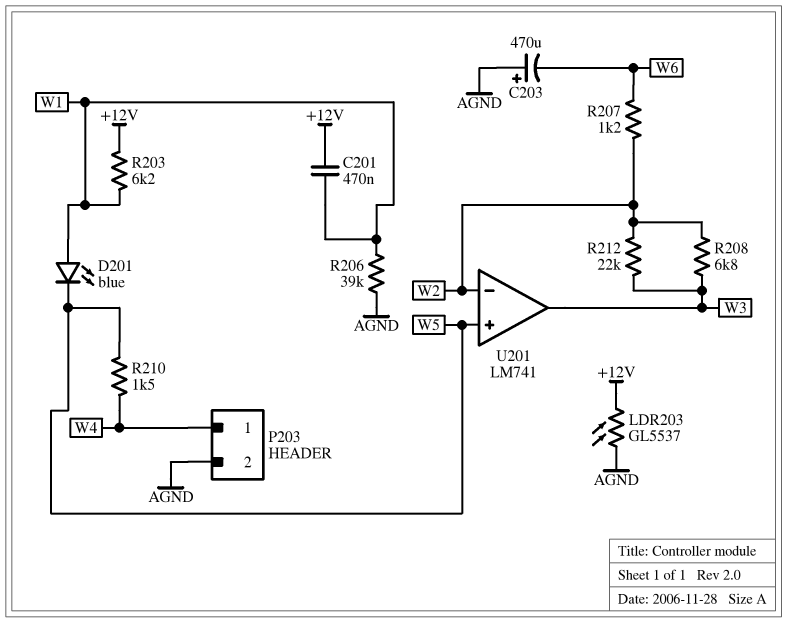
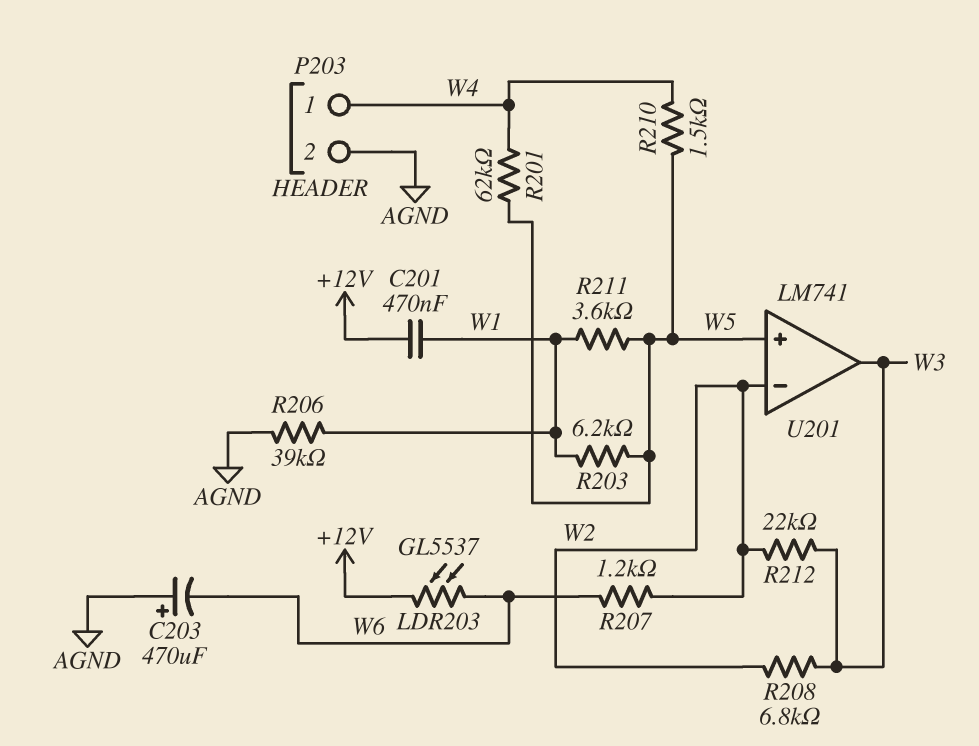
D201: LED blue (A W1, K W5) -> none
LDR203: GL5537 (+12V, AGND) -> GL5537 (+12V, W6)
R201: none -> 62k (W4, W5)
R203: 6.2k (+12V, W1) -> 6.2k (W1, W5)
R211: none -> 3.6k (W1, W5)

